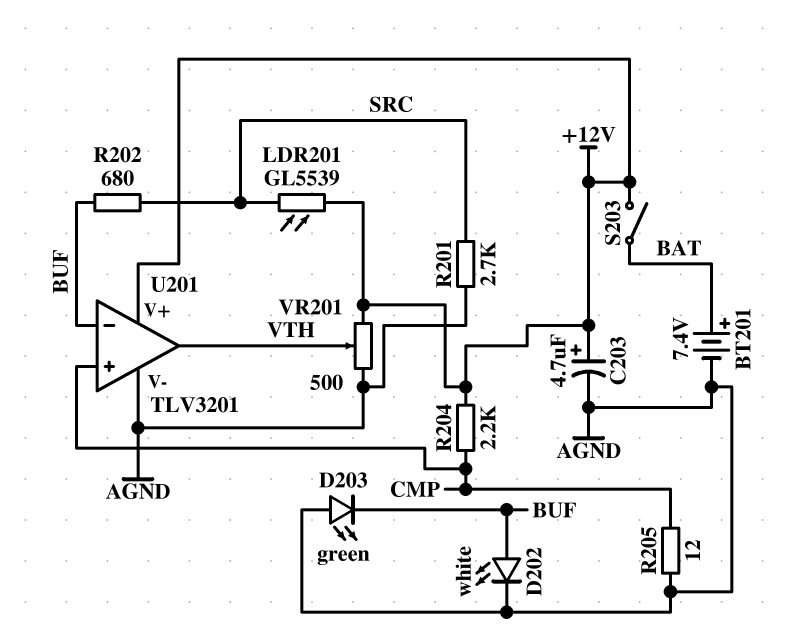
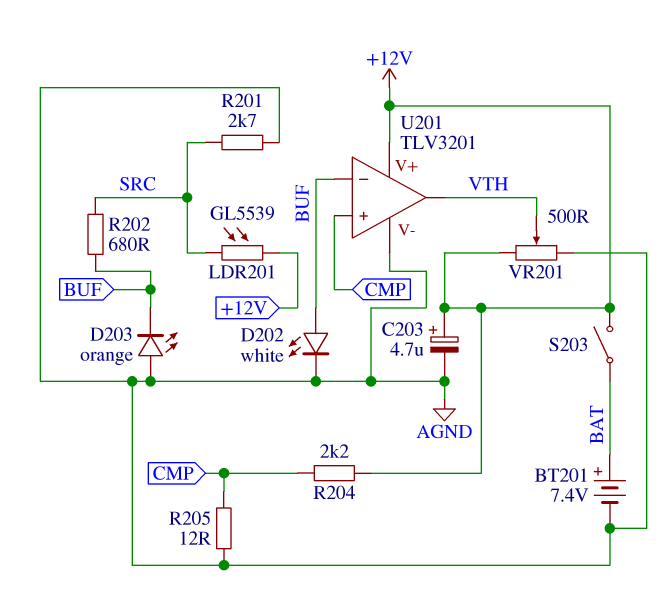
D203: LED green (A AGND, K BUF) -> LED orange (A AGND, K BUF)

